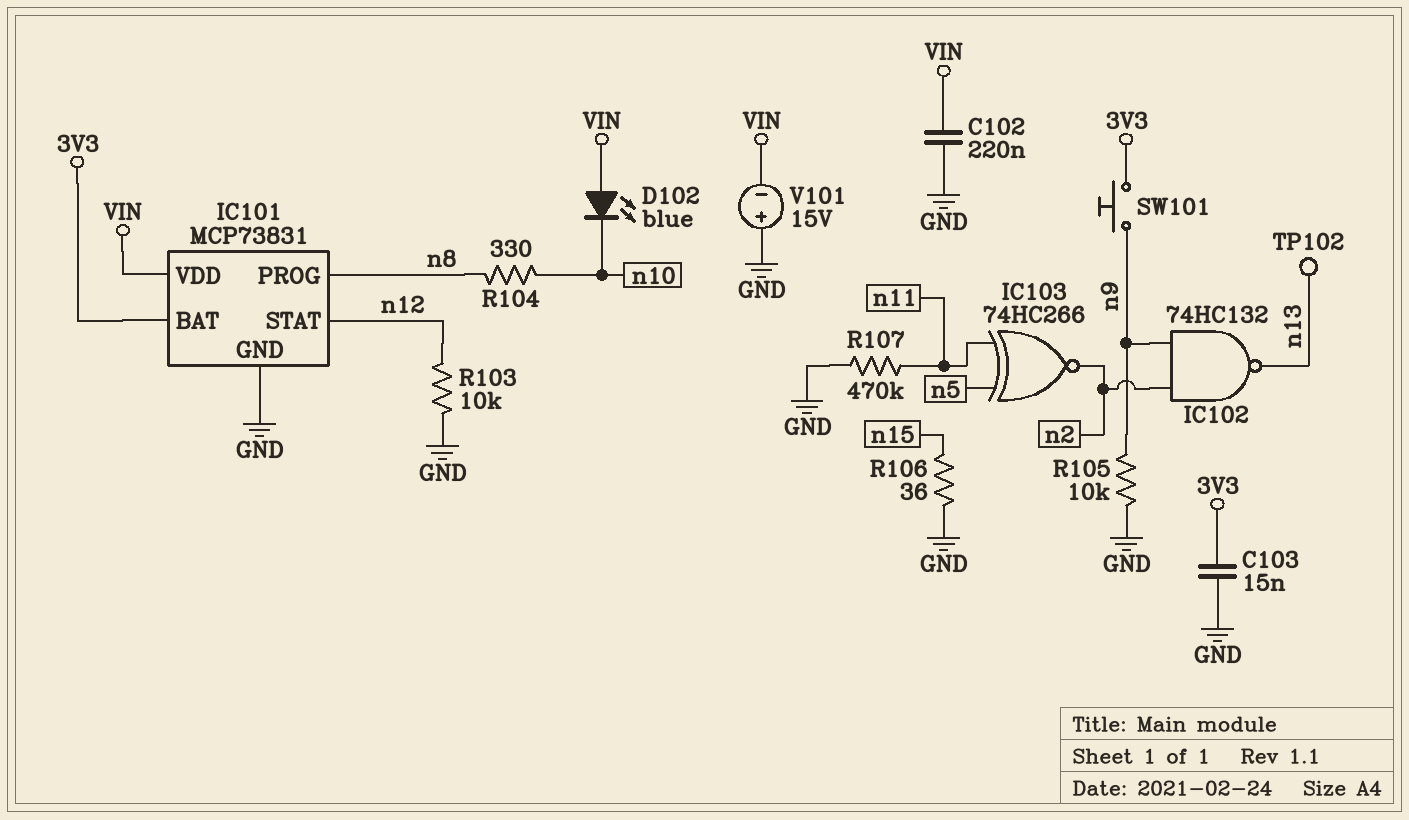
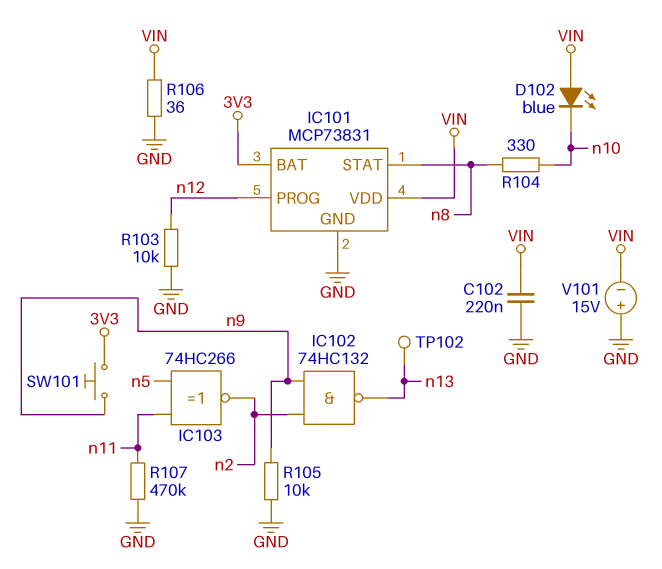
C103: 15nF (3V3, GND) -> none
IC101 pin PROG: n8 -> n12
IC101 pin STAT: n12 -> n8
R106: 36 (GND, n15) -> 36 (GND, VIN)

